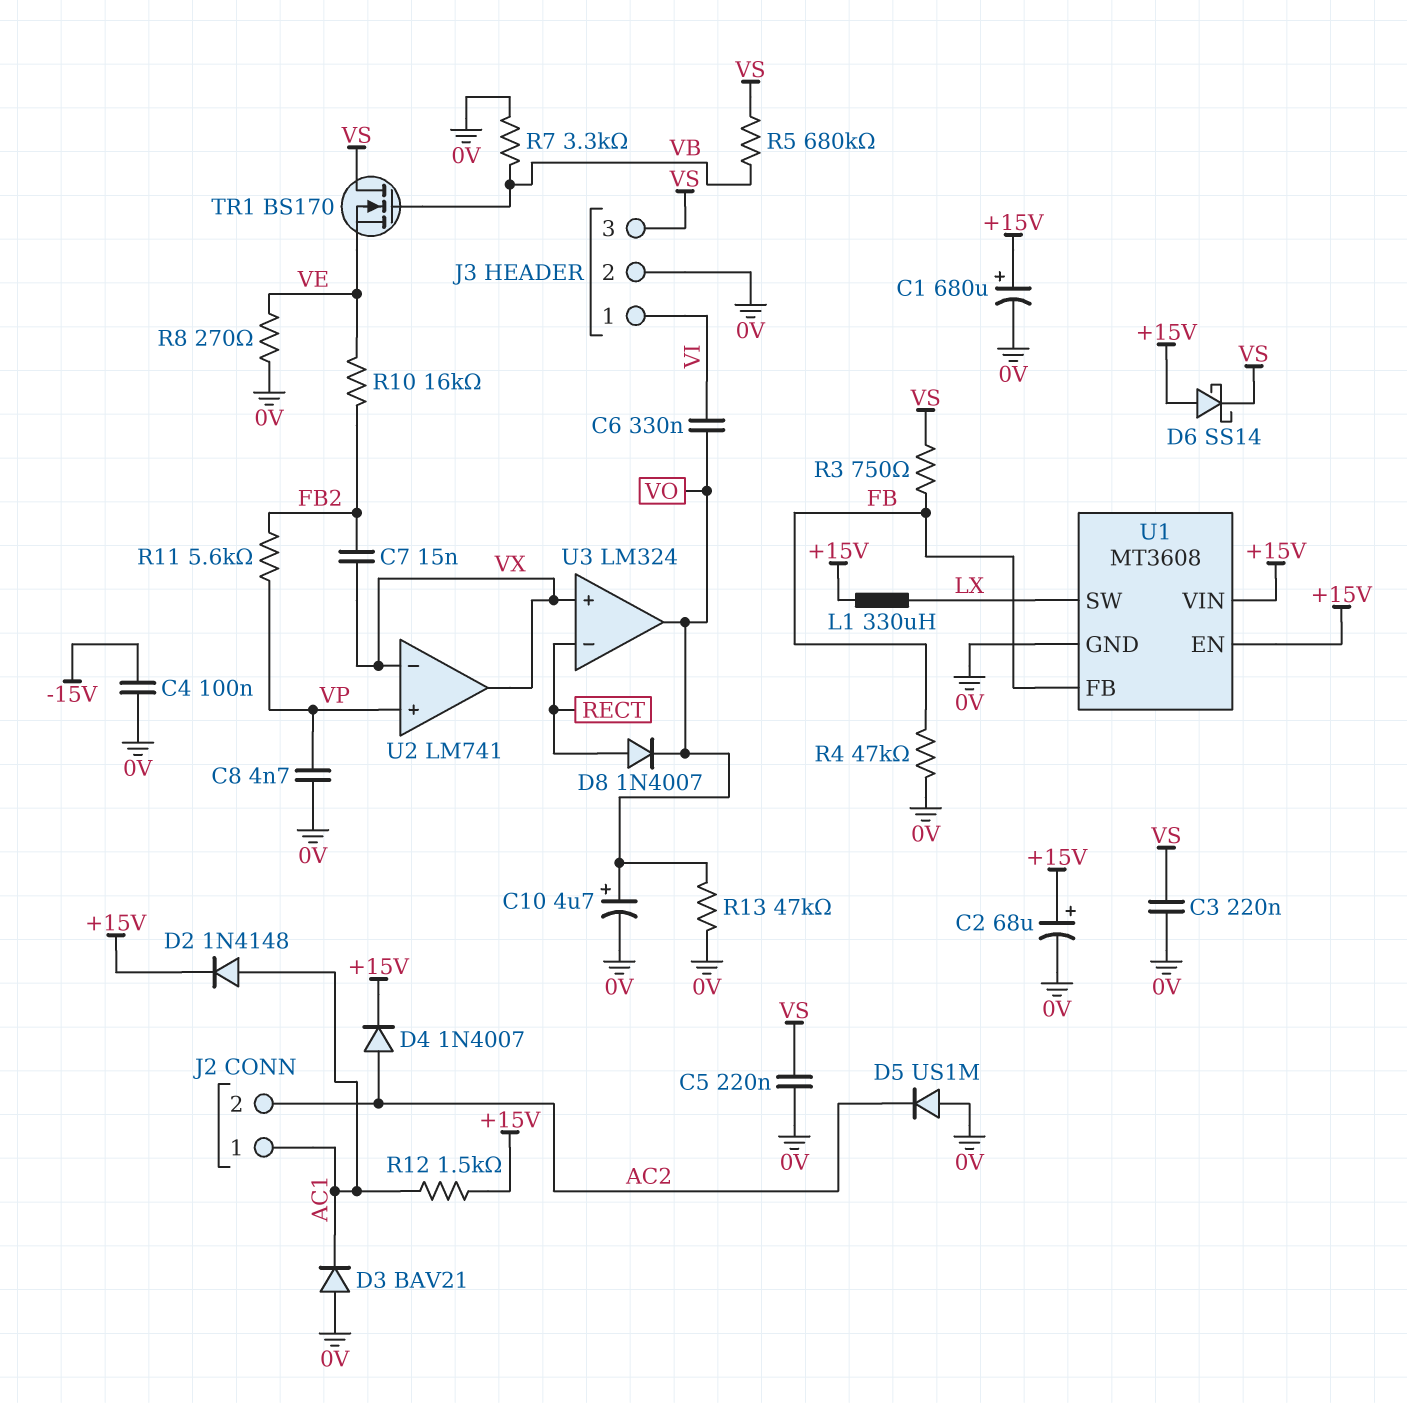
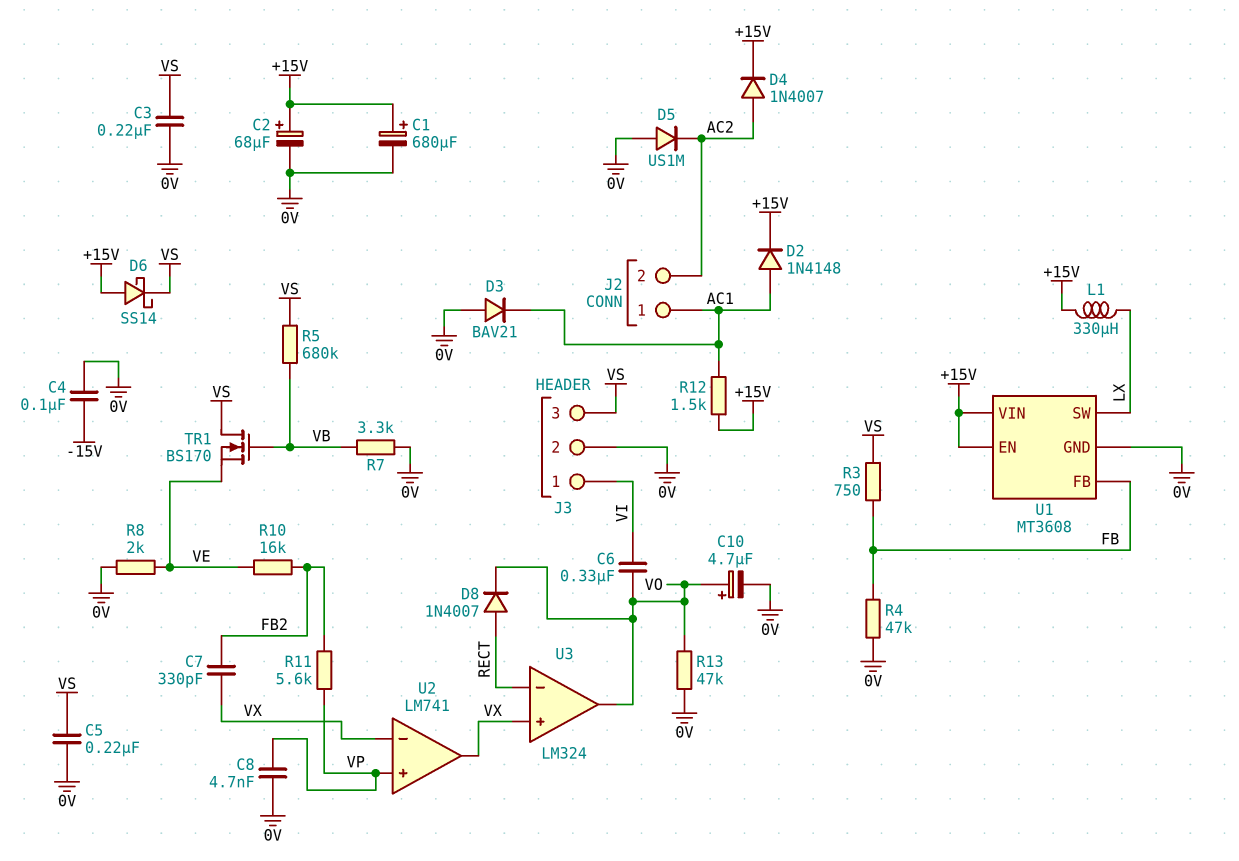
C7: 15nF (FB2, VX) -> 330pF (FB2, VX)
R8: 270 (0V, VE) -> 2k (0V, VE)

